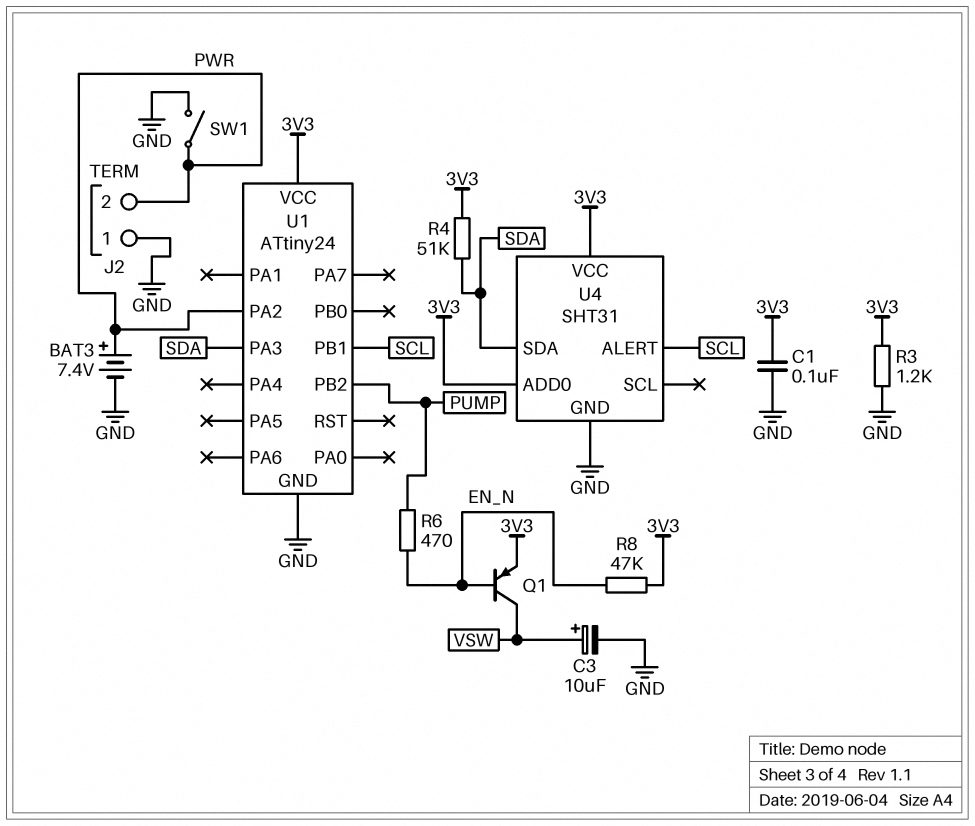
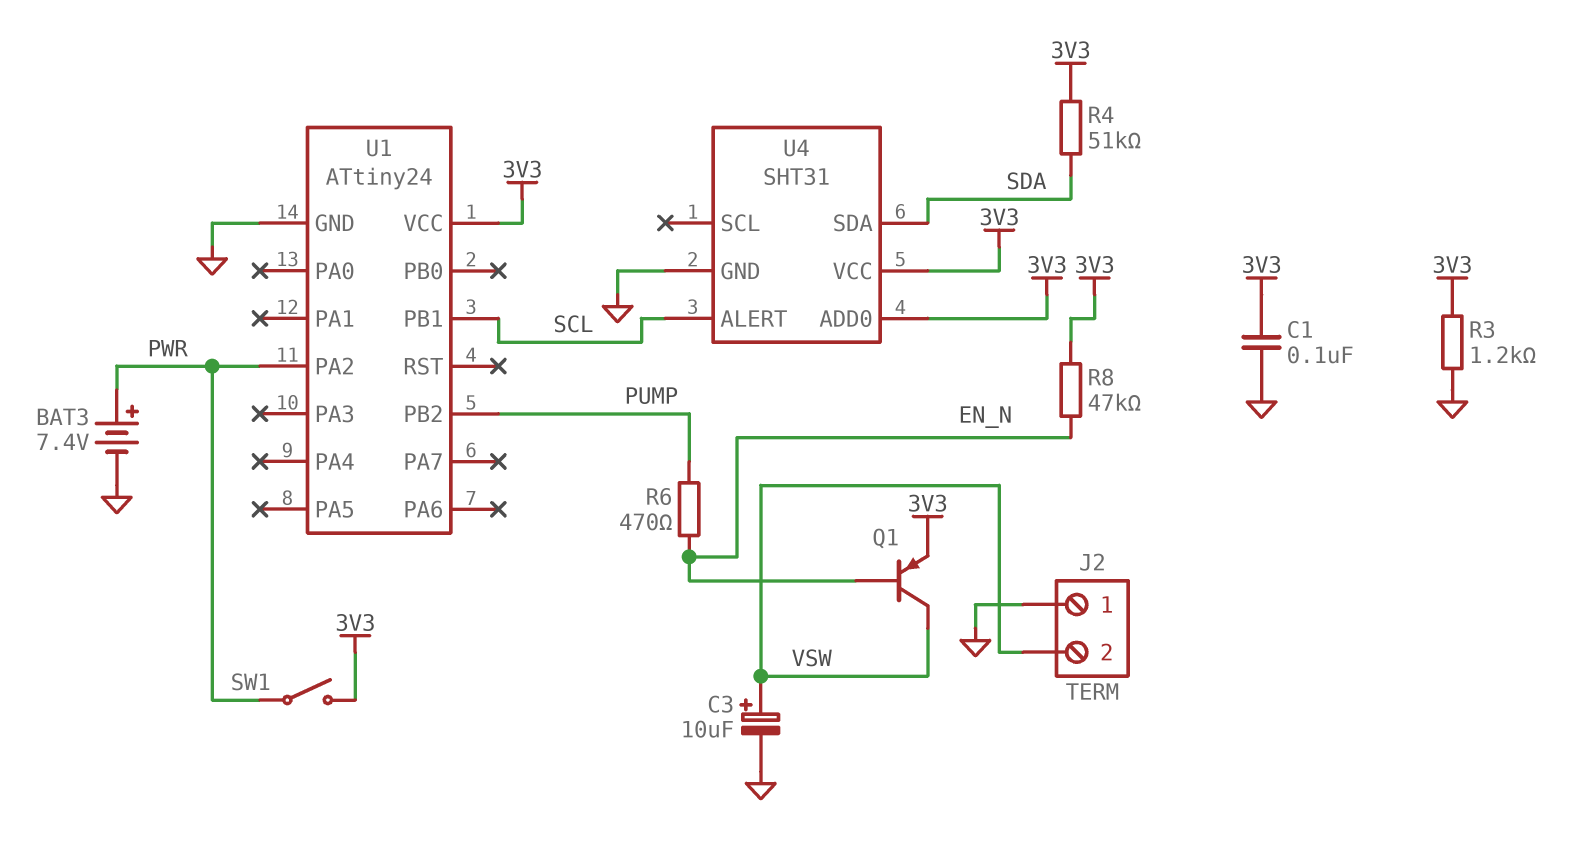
J2 pin 2: PWR -> VSW
SW1: switch (GND, PWR) -> switch (3V3, PWR)
U1 pin PA3: SDA -> none

